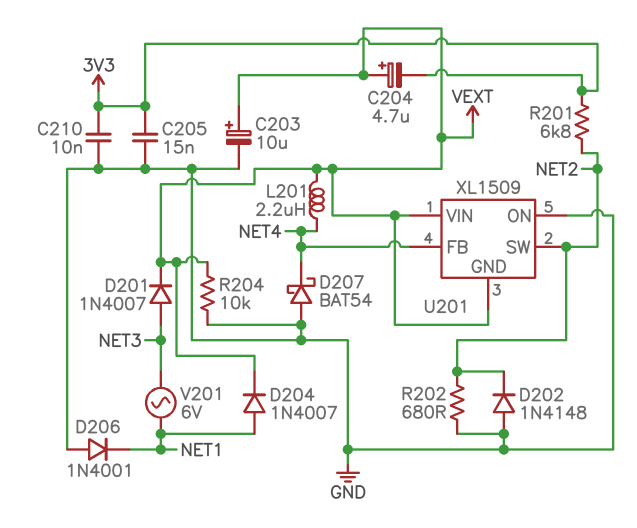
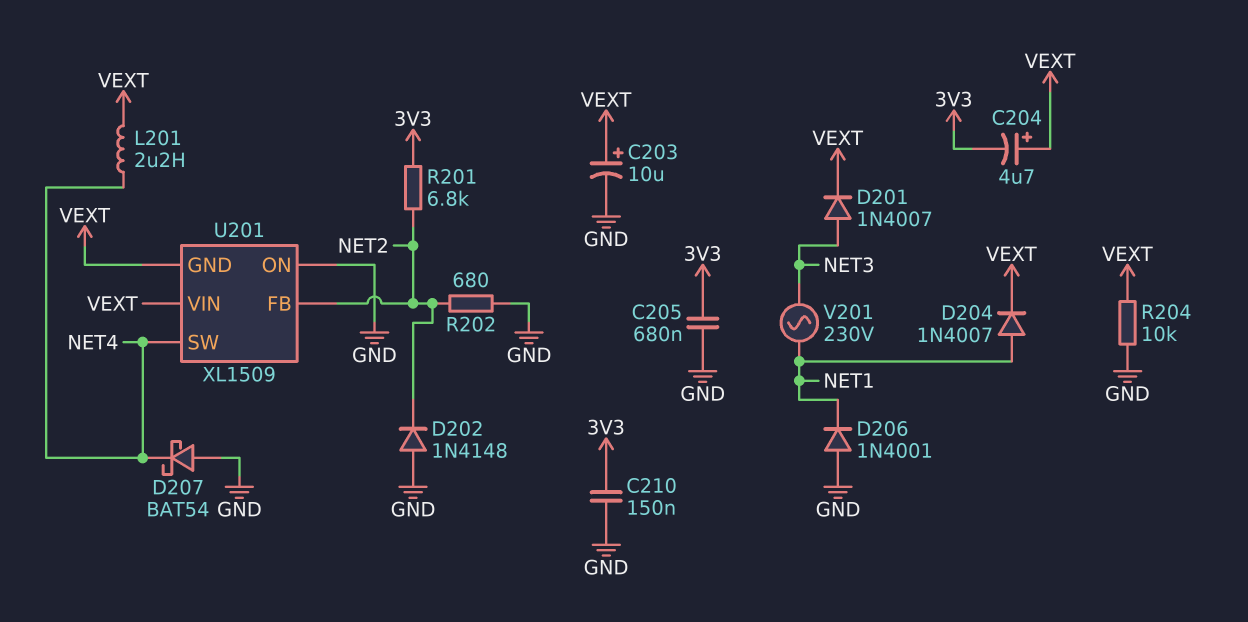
C205: 15nF (3V3, GND) -> 680nF (3V3, GND)
C210: 10nF (3V3, GND) -> 150nF (3V3, GND)
U201 pin FB: NET4 -> NET2
U201 pin SW: NET2 -> NET4
V201: AC 6V (NET1, NET3) -> AC 230V (NET1, NET3)

